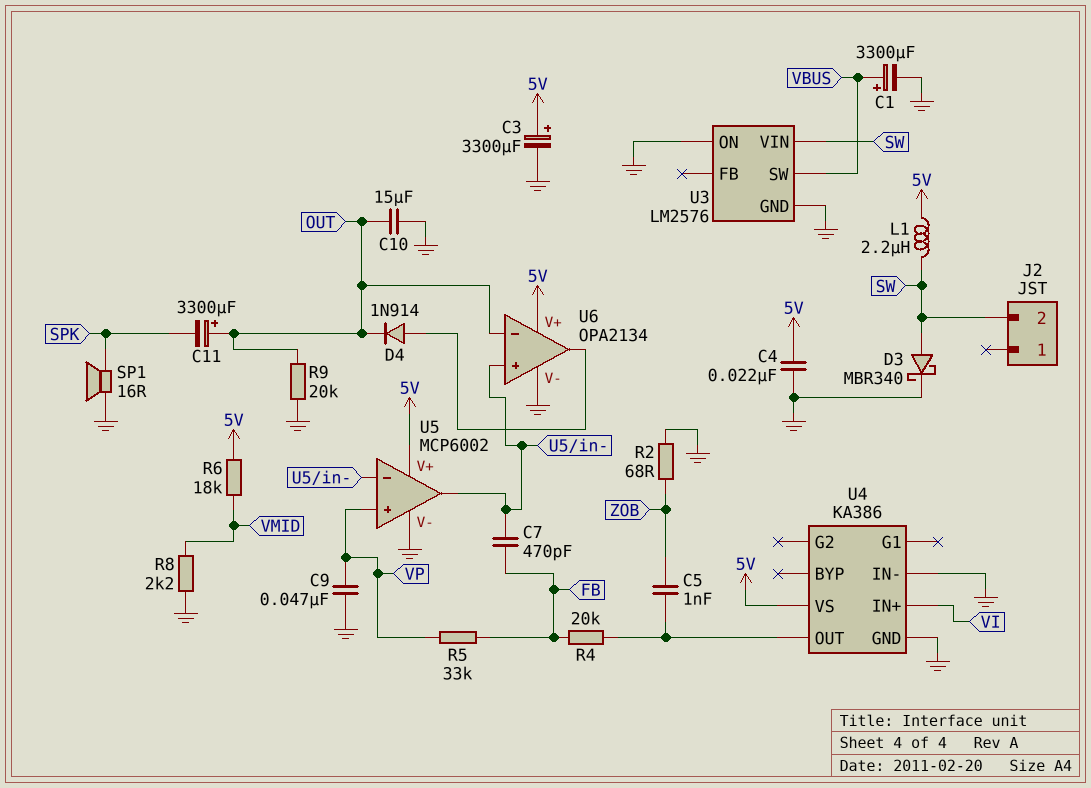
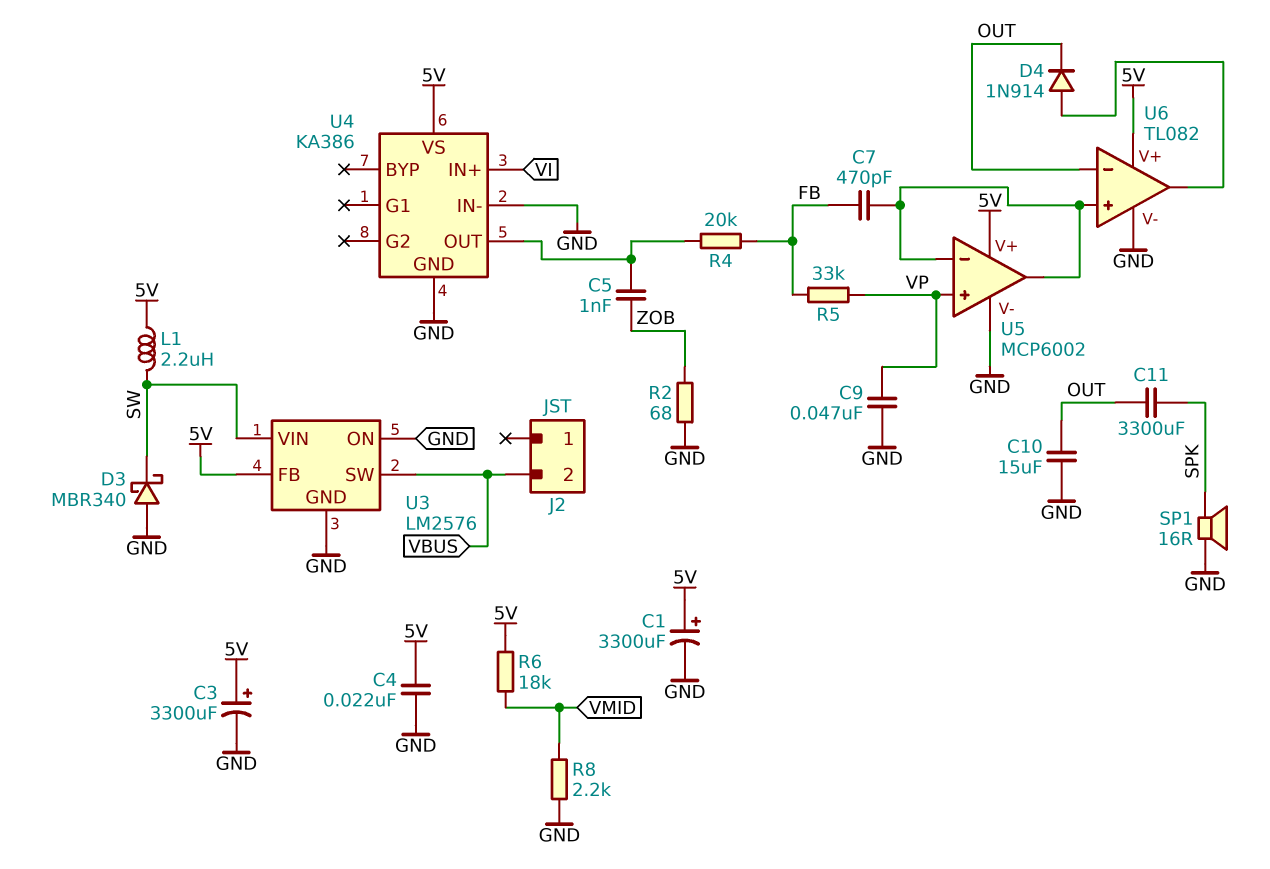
C1: 3300uF (plus VBUS, minus GND) -> 3300uF (plus 5V, minus GND)
C11: 3300uF (plus OUT, minus SPK) -> 3300uF (OUT, SPK)
D3: schottky MBR340 (A SW, K GND) -> schottky MBR340 (A GND, K SW)
J2 pin 2: SW -> VBUS
R9: 20k (GND, OUT) -> none
U3 pin FB: none -> 5V
U6: OPA2134 -> TL082

